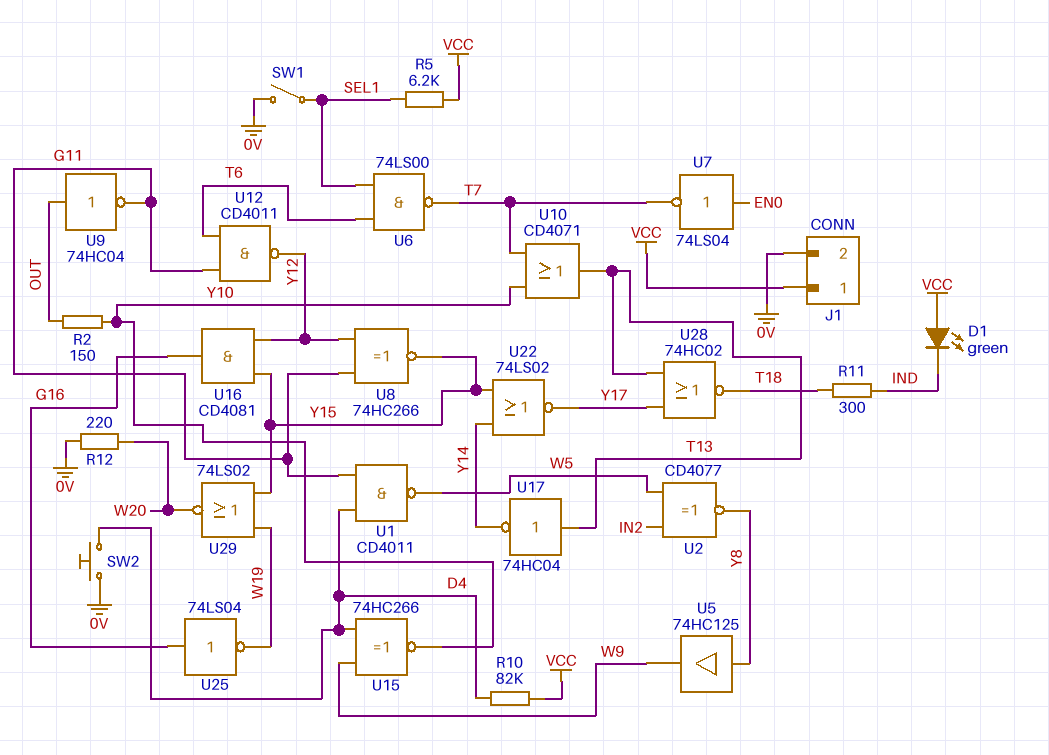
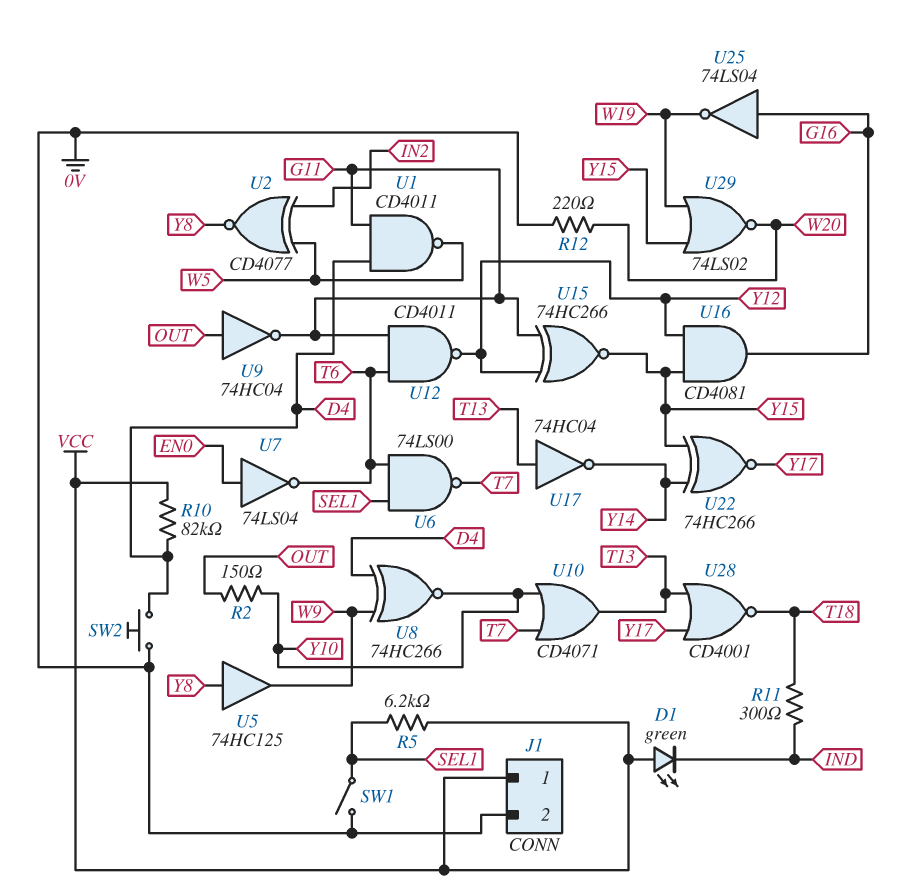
U7: NOT 74LS04 (in EN0, out T7) -> NOT 74LS04 (in EN0, out T6)
U8: XNOR 74HC266 (in G11, in Y12, out Y15) -> XNOR 74HC266 (in D4, in W9, out Y10)
U15: XNOR 74HC266 (in D4, in W9, out Y10) -> XNOR 74HC266 (in G11, in Y12, out Y15)
U22: NOR 74LS02 (in Y14, in Y15, out Y17) -> XNOR 74HC266 (in Y14, in Y15, out Y17)
U28: NOR 74HC02 (in T13, in Y17, out T18) -> NOR CD4001 (in T13, in Y17, out T18)

